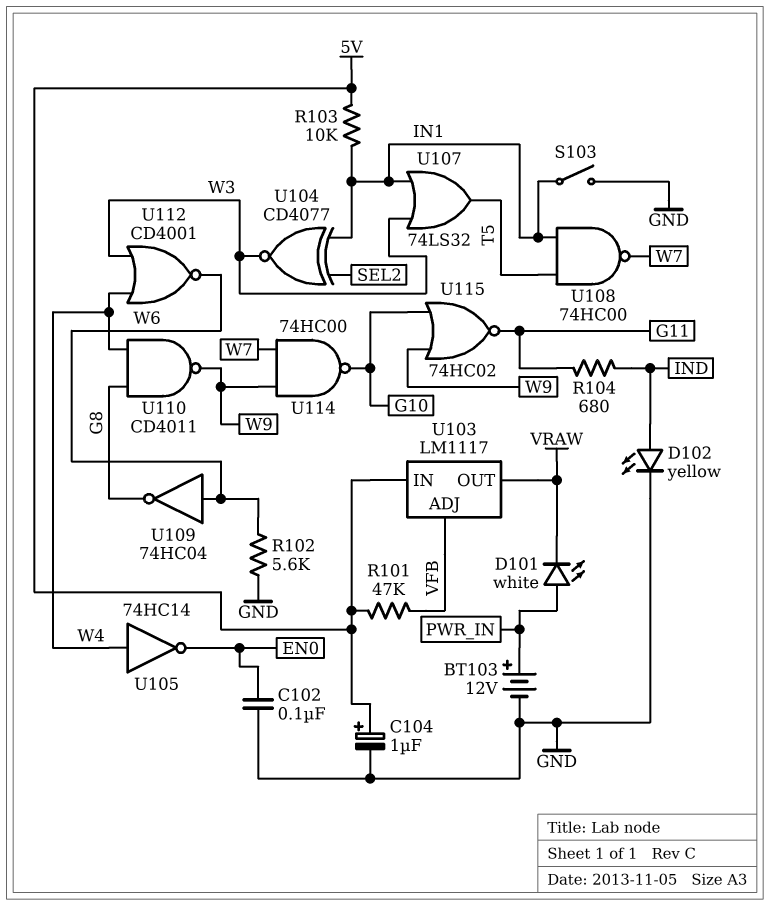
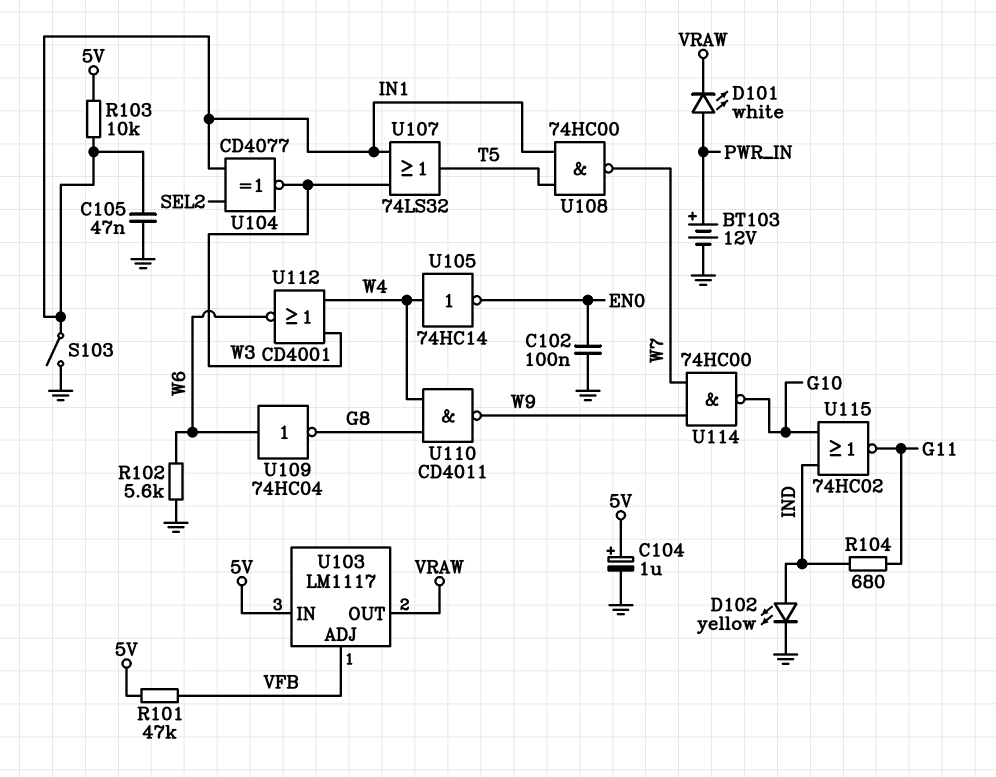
C105: none -> 47nF (GND, IN1)
U115: NOR 74HC02 (in G10, in W9, out G11) -> NOR 74HC02 (in G10, in IND, out G11)

